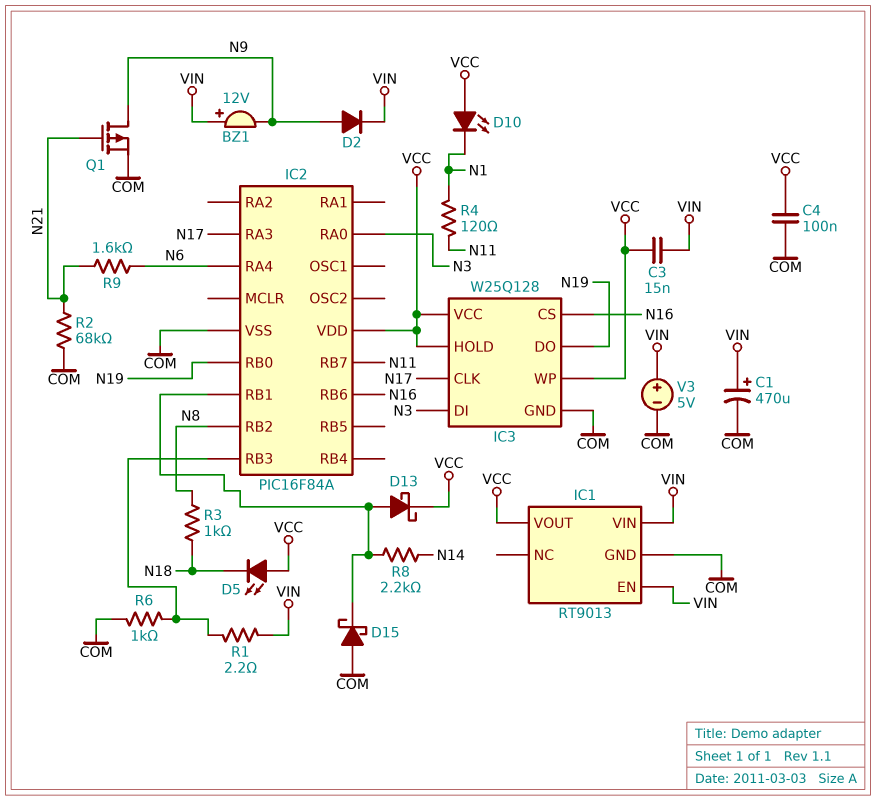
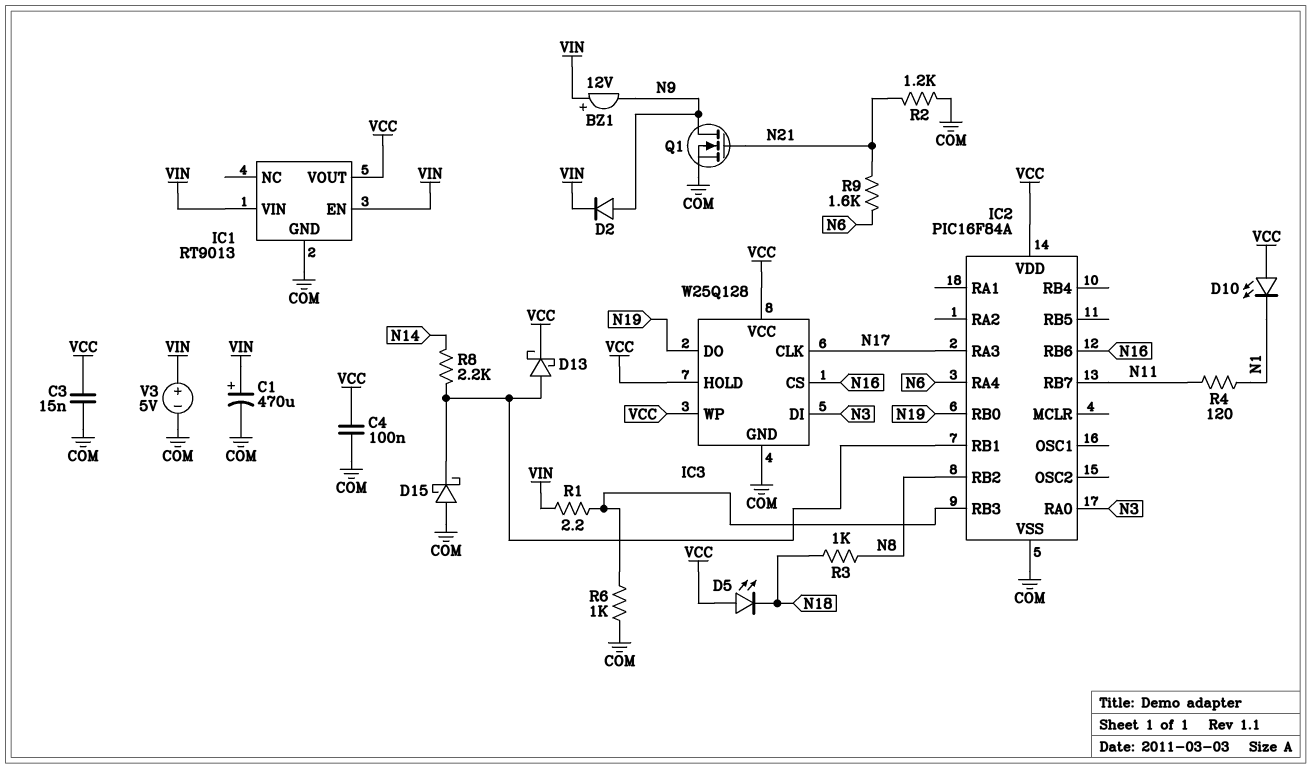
C3: 15nF (VCC, VIN) -> 15nF (COM, VCC)
Q1: PMOS (G N21, D N9, S COM) -> NMOS (G N21, D N9, S COM)
R2: 68k (COM, N21) -> 1.2k (COM, N21)

